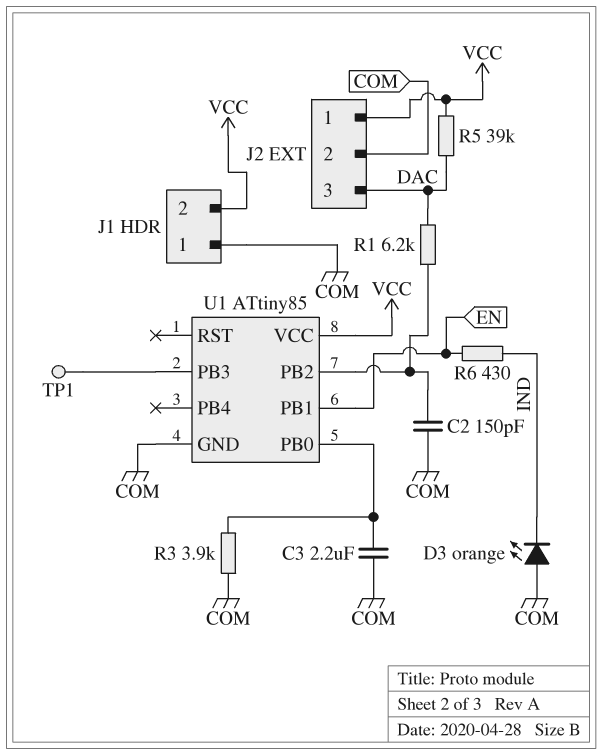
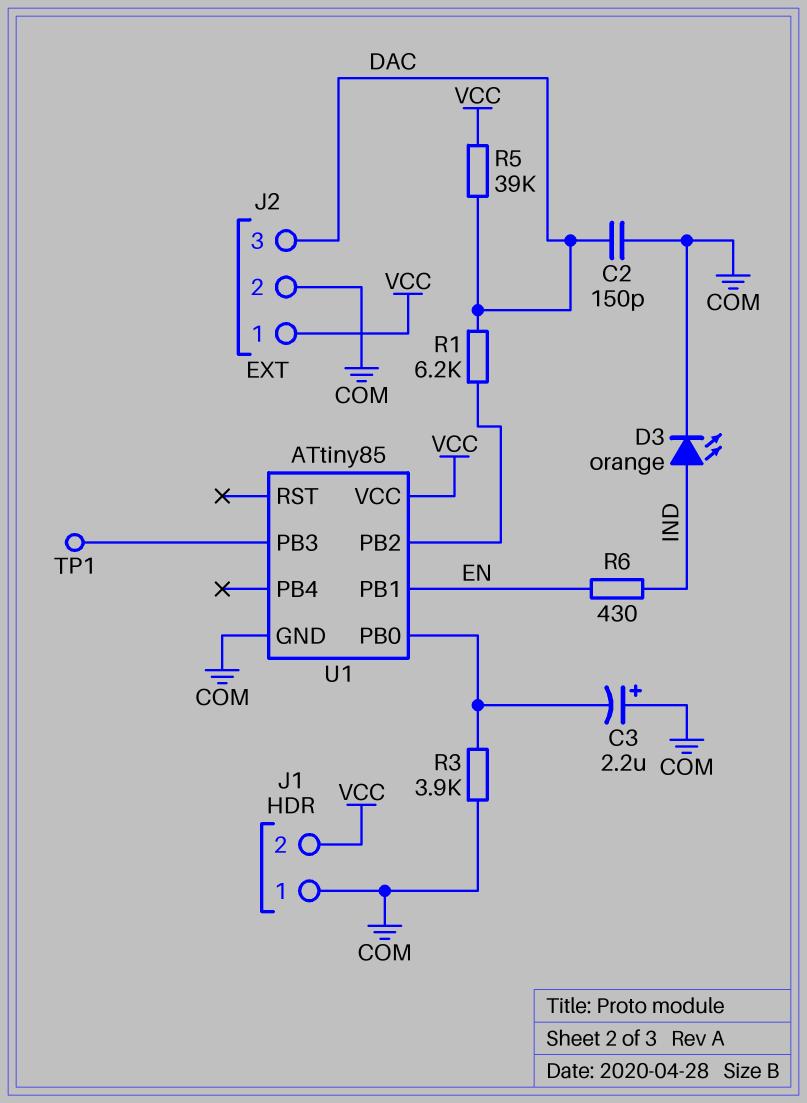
C2: 150pF (COM, U1/PB2) -> 150pF (COM, DAC)
C3: 2.2uF (COM, U1/PB0) -> 2.2uF (plus COM, minus U1/PB0)
D3: LED orange (A COM, K IND) -> LED orange (A IND, K COM)

